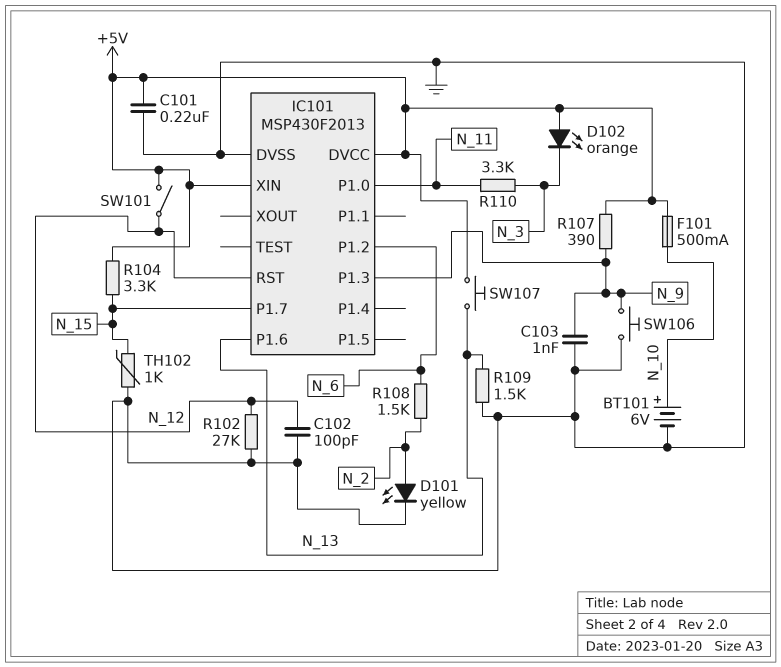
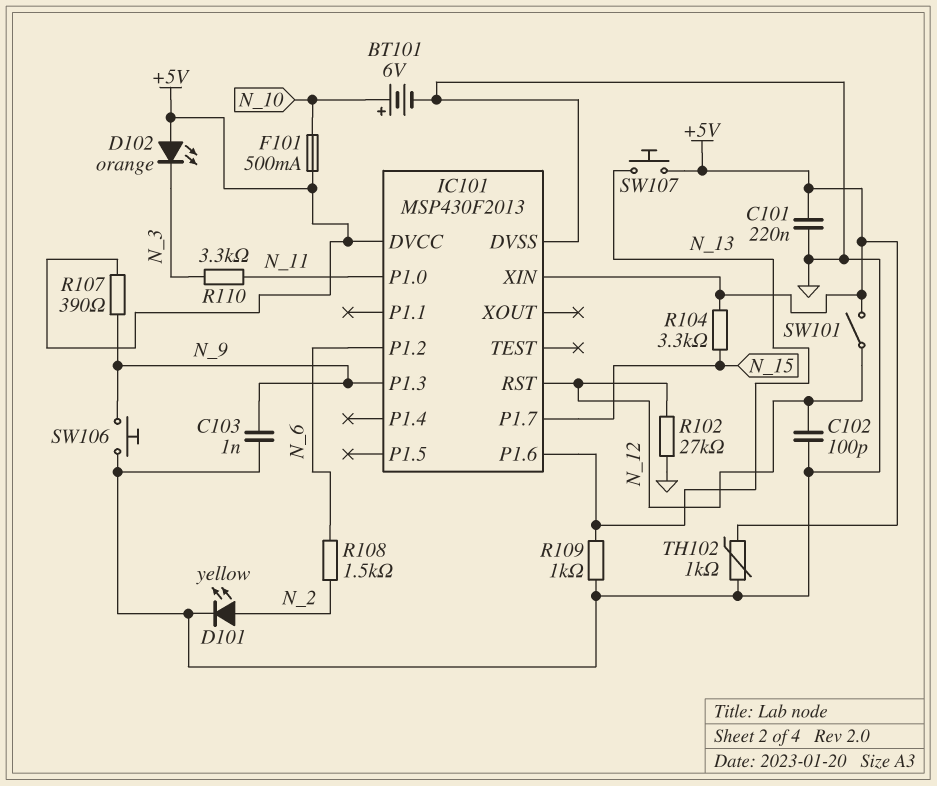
R109: 1.5k (GND, N_13) -> 1k (GND, N_13)
TH102: 1k (GND, N_15) -> 1k (+5V, GND)

